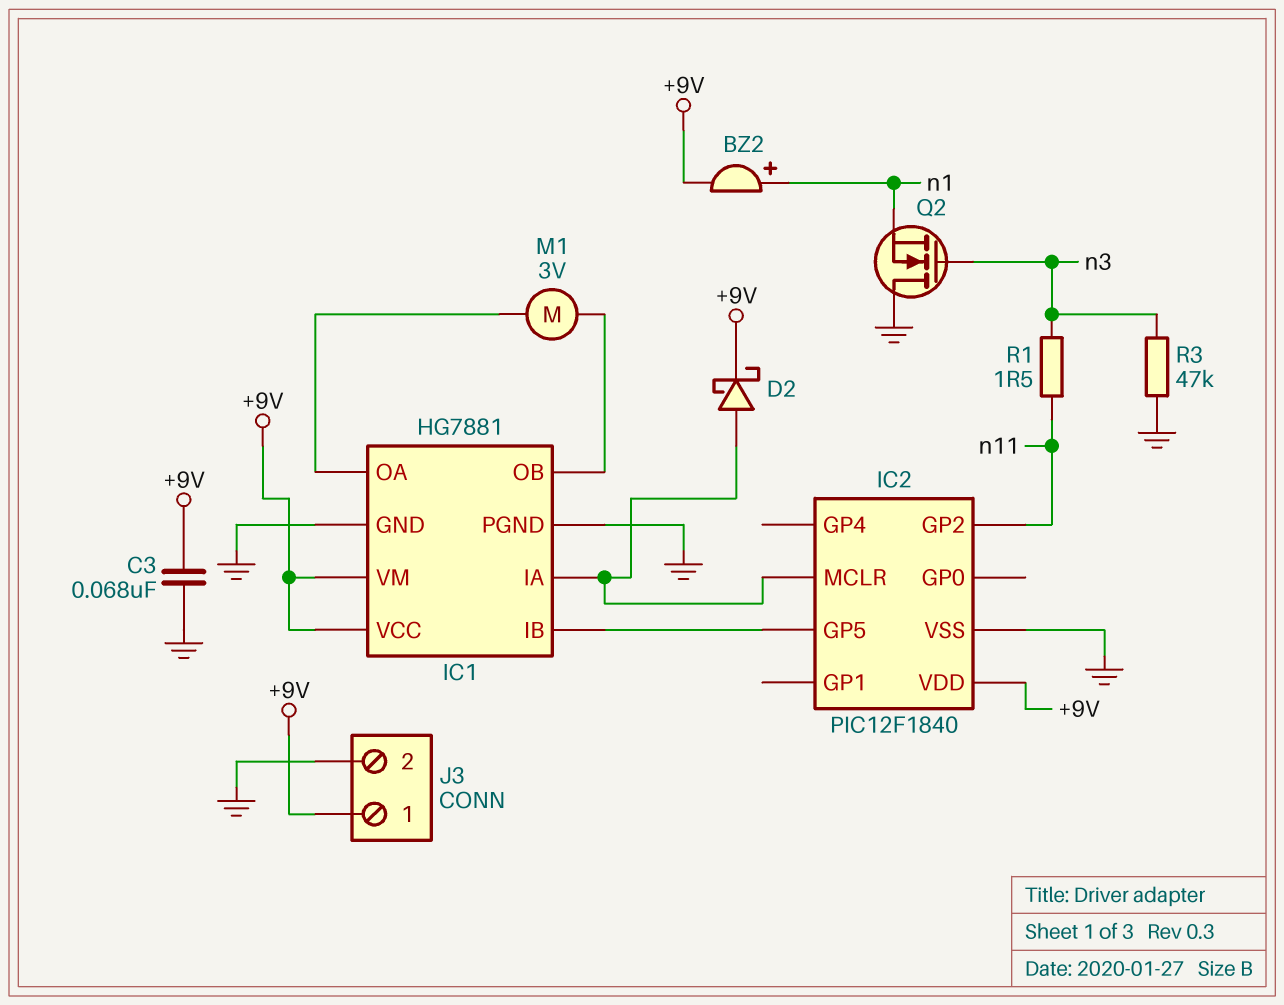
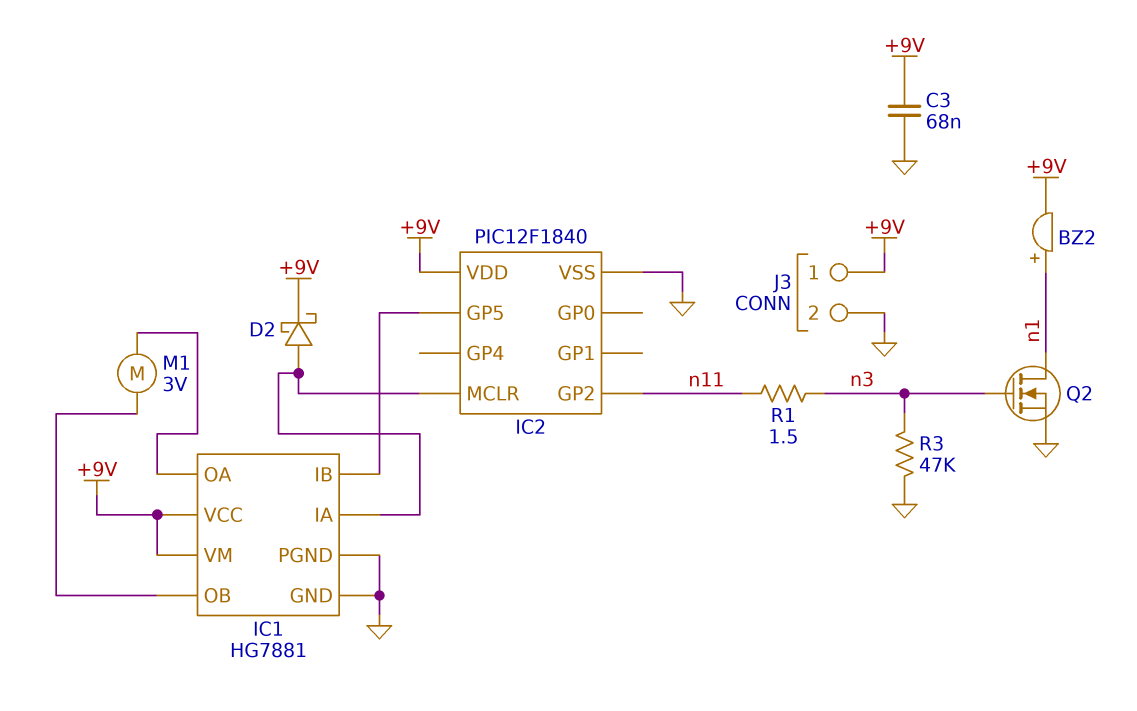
Q2: NMOS (G n3, D GND, S n1) -> NMOS (G n3, D n1, S GND)

